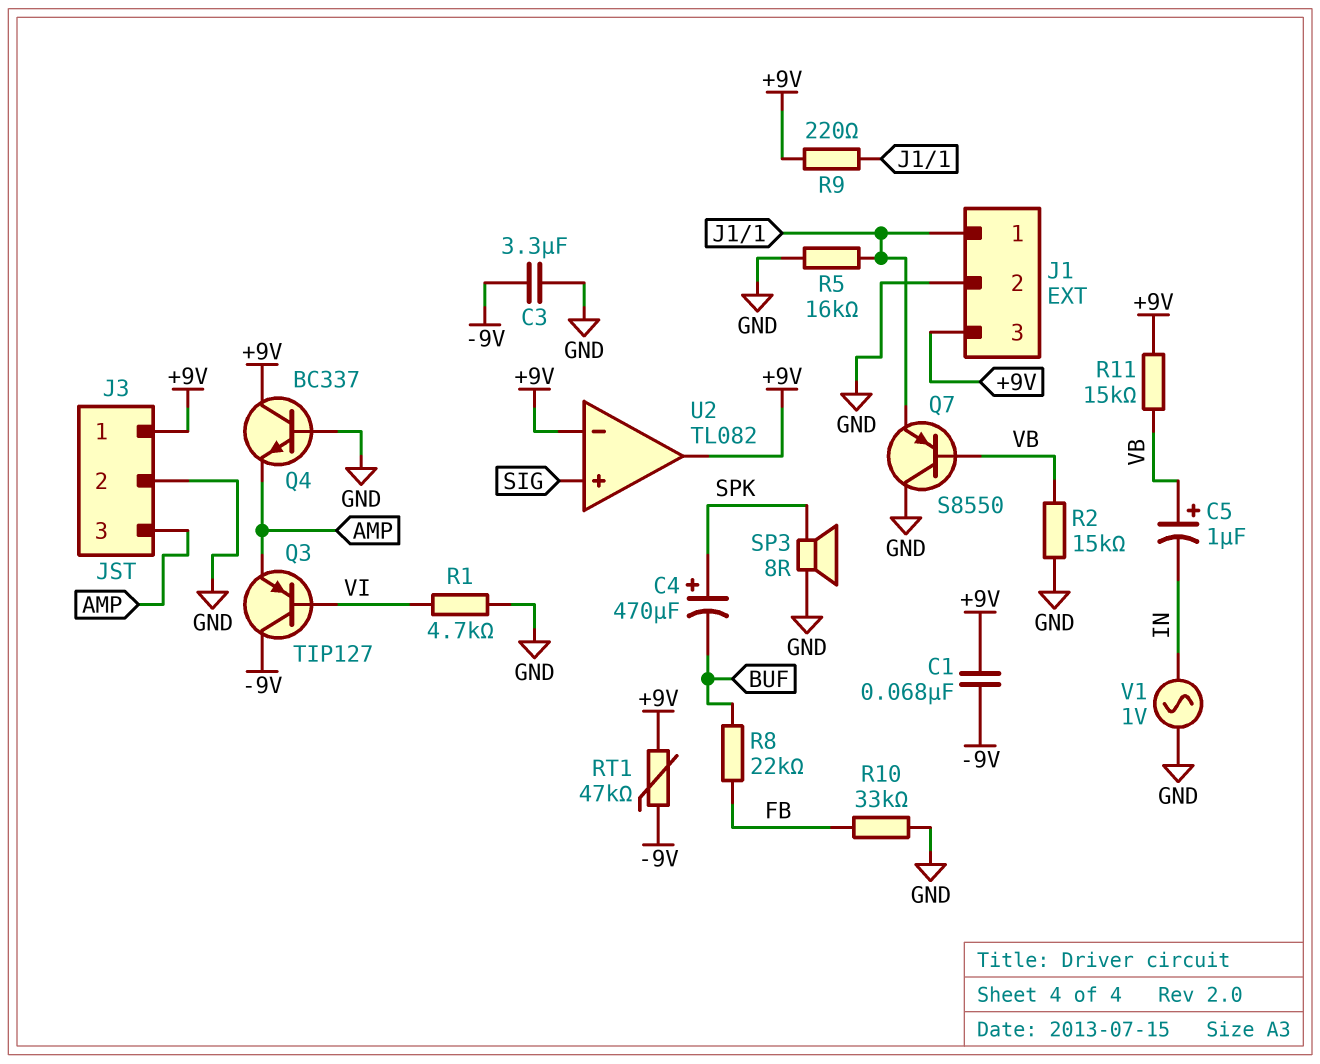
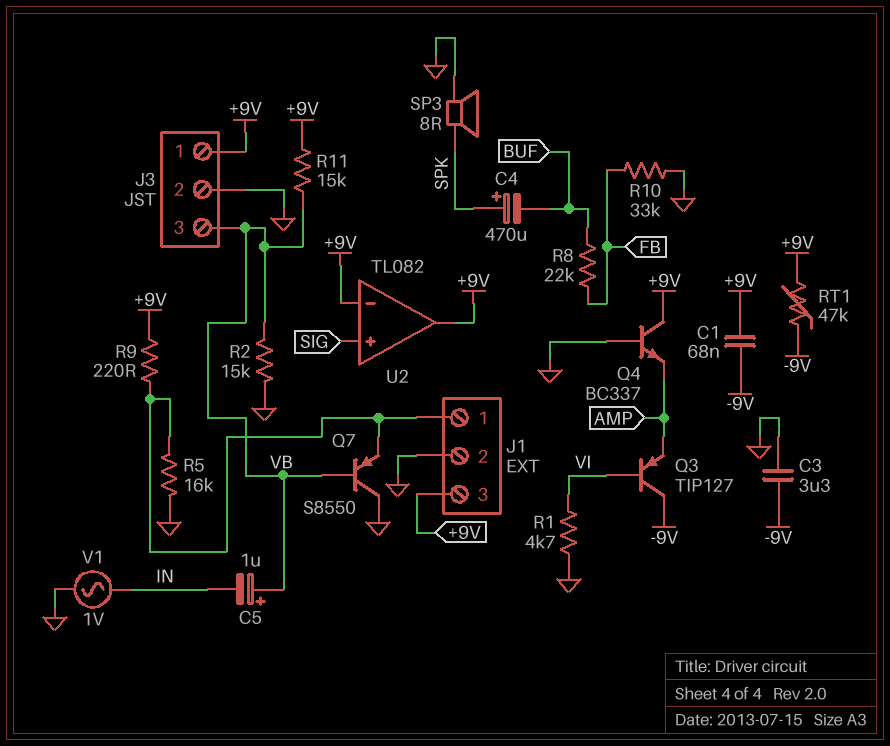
J3 pin 3: AMP -> VB

